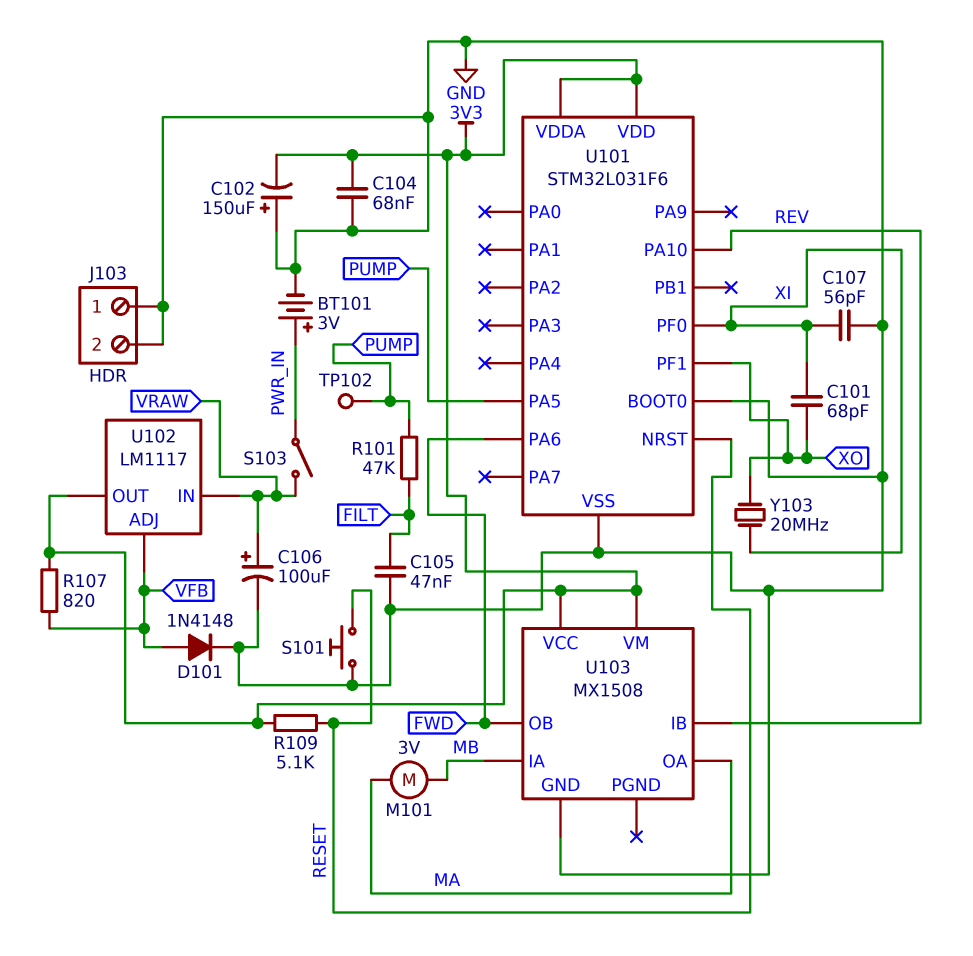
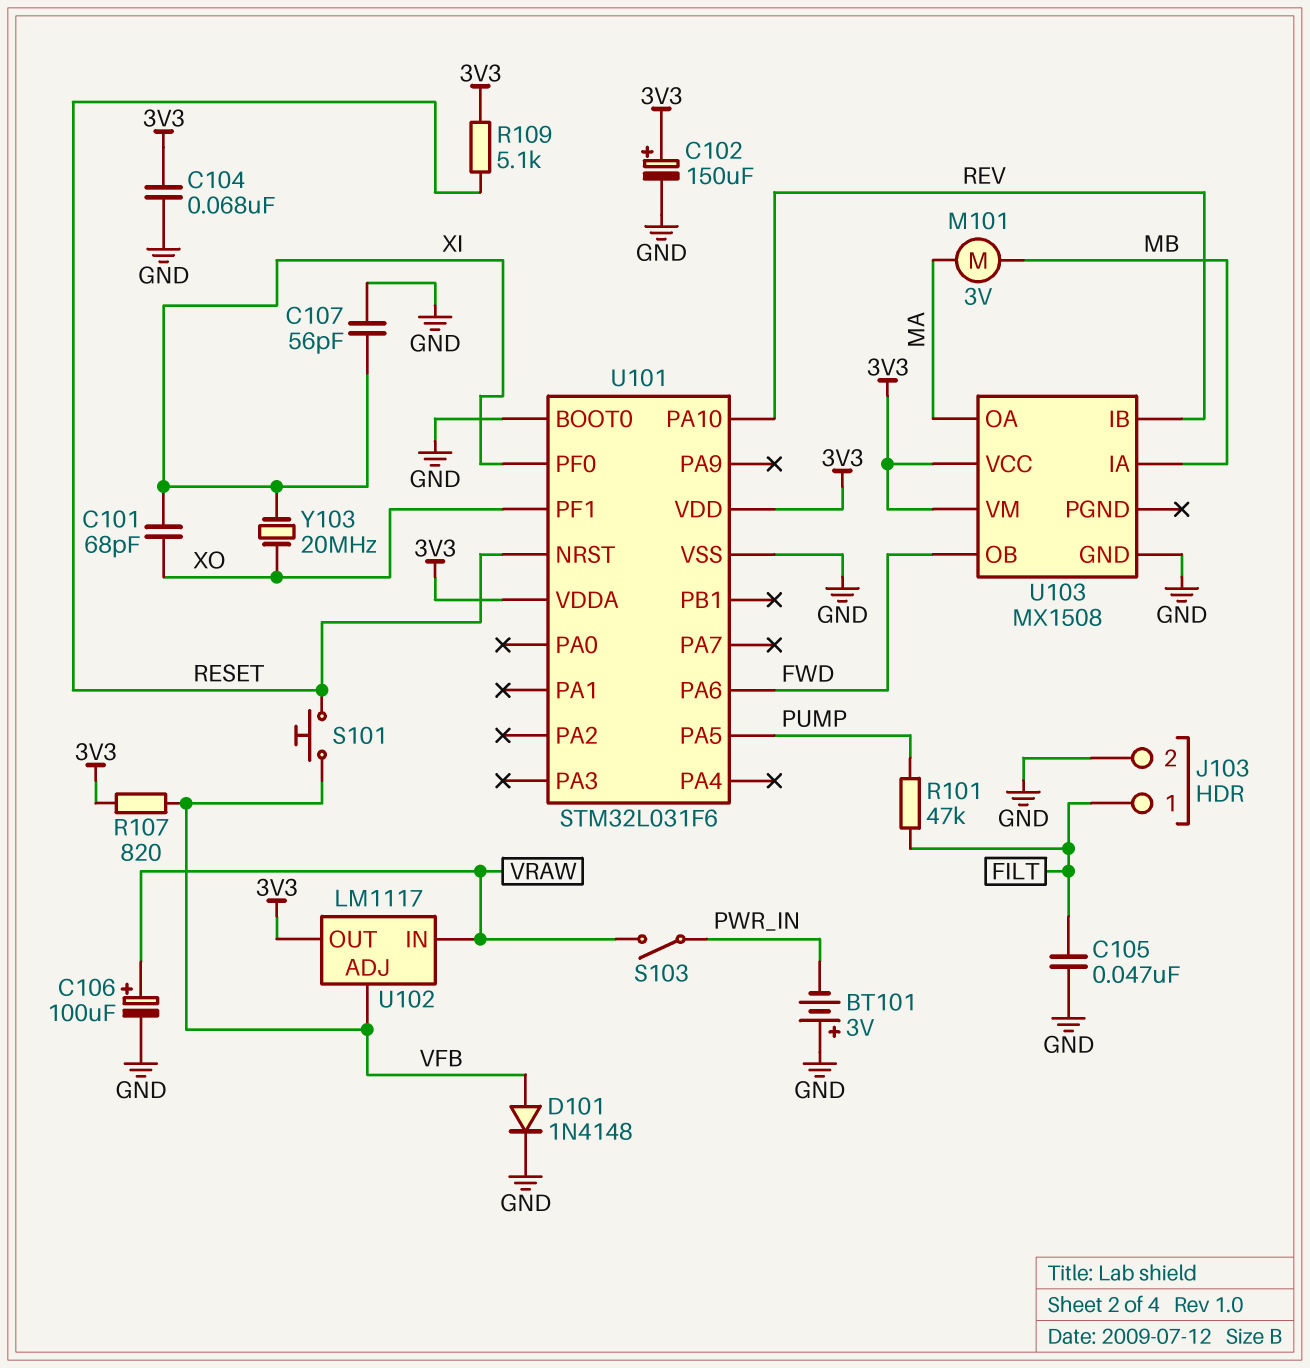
BT101: 3V (plus PWR_IN, minus GND) -> 3V (plus GND, minus PWR_IN)
C102: 150uF (plus GND, minus 3V3) -> 150uF (plus 3V3, minus GND)
J103 pin 1: GND -> FILT
S101: button (GND, RESET) -> button (RESET, VFB)
TP102: test point (PUMP) -> none

